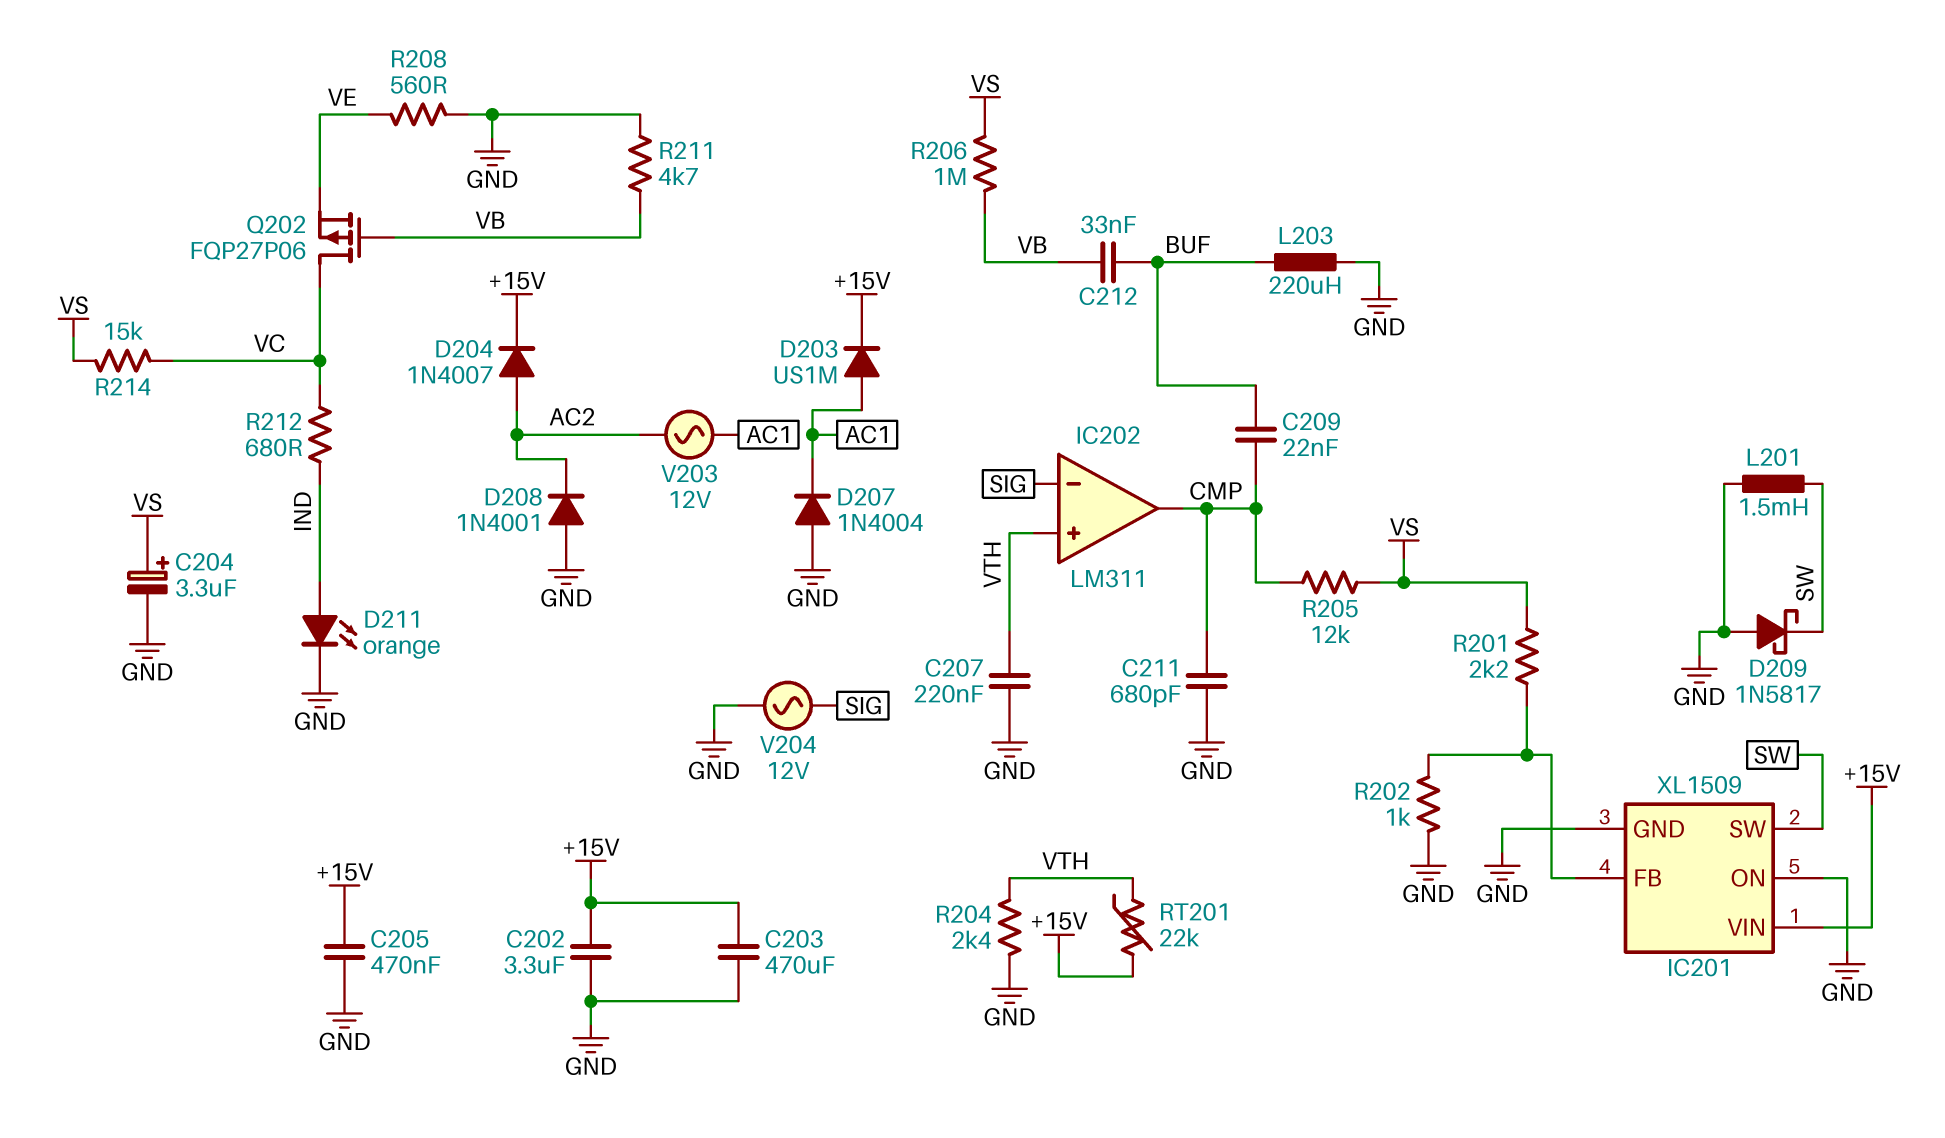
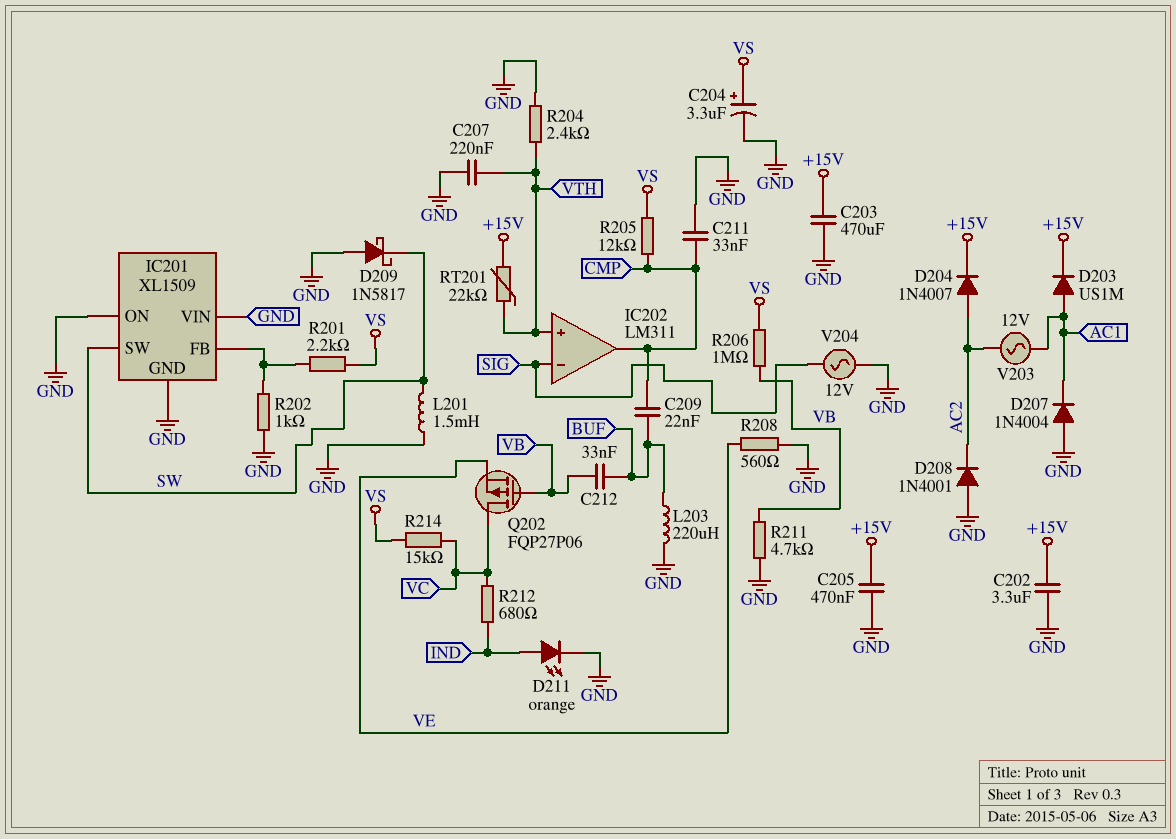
C211: 680pF (CMP, GND) -> 33nF (CMP, GND)
IC201 pin VIN: +15V -> GND

